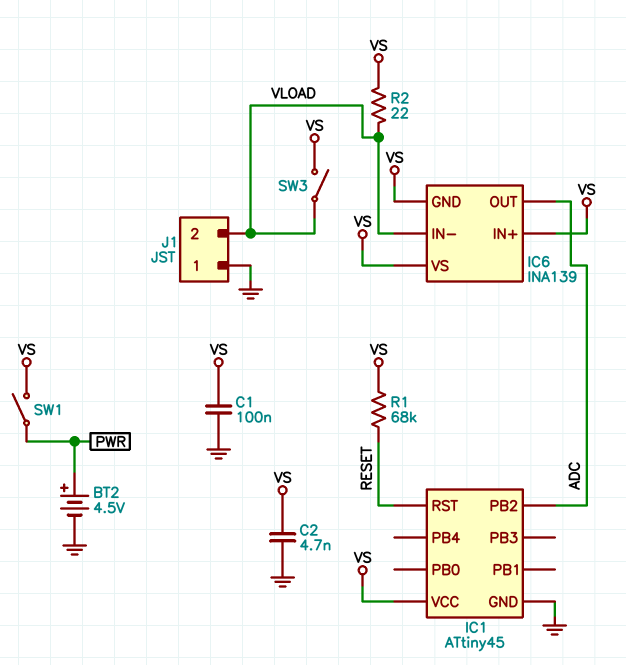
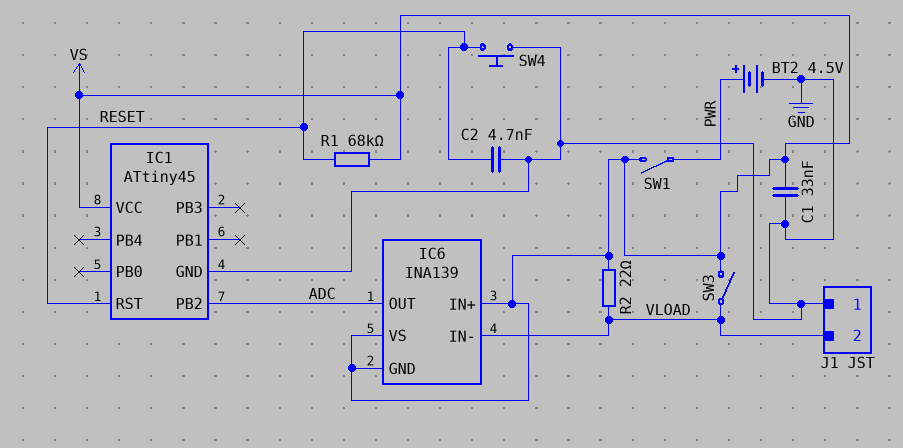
C1: 100nF (GND, VS) -> 33nF (GND, VS)
C2: 4.7nF (GND, VS) -> 4.7nF (GND, RESET)
SW4: none -> button (GND, RESET)

